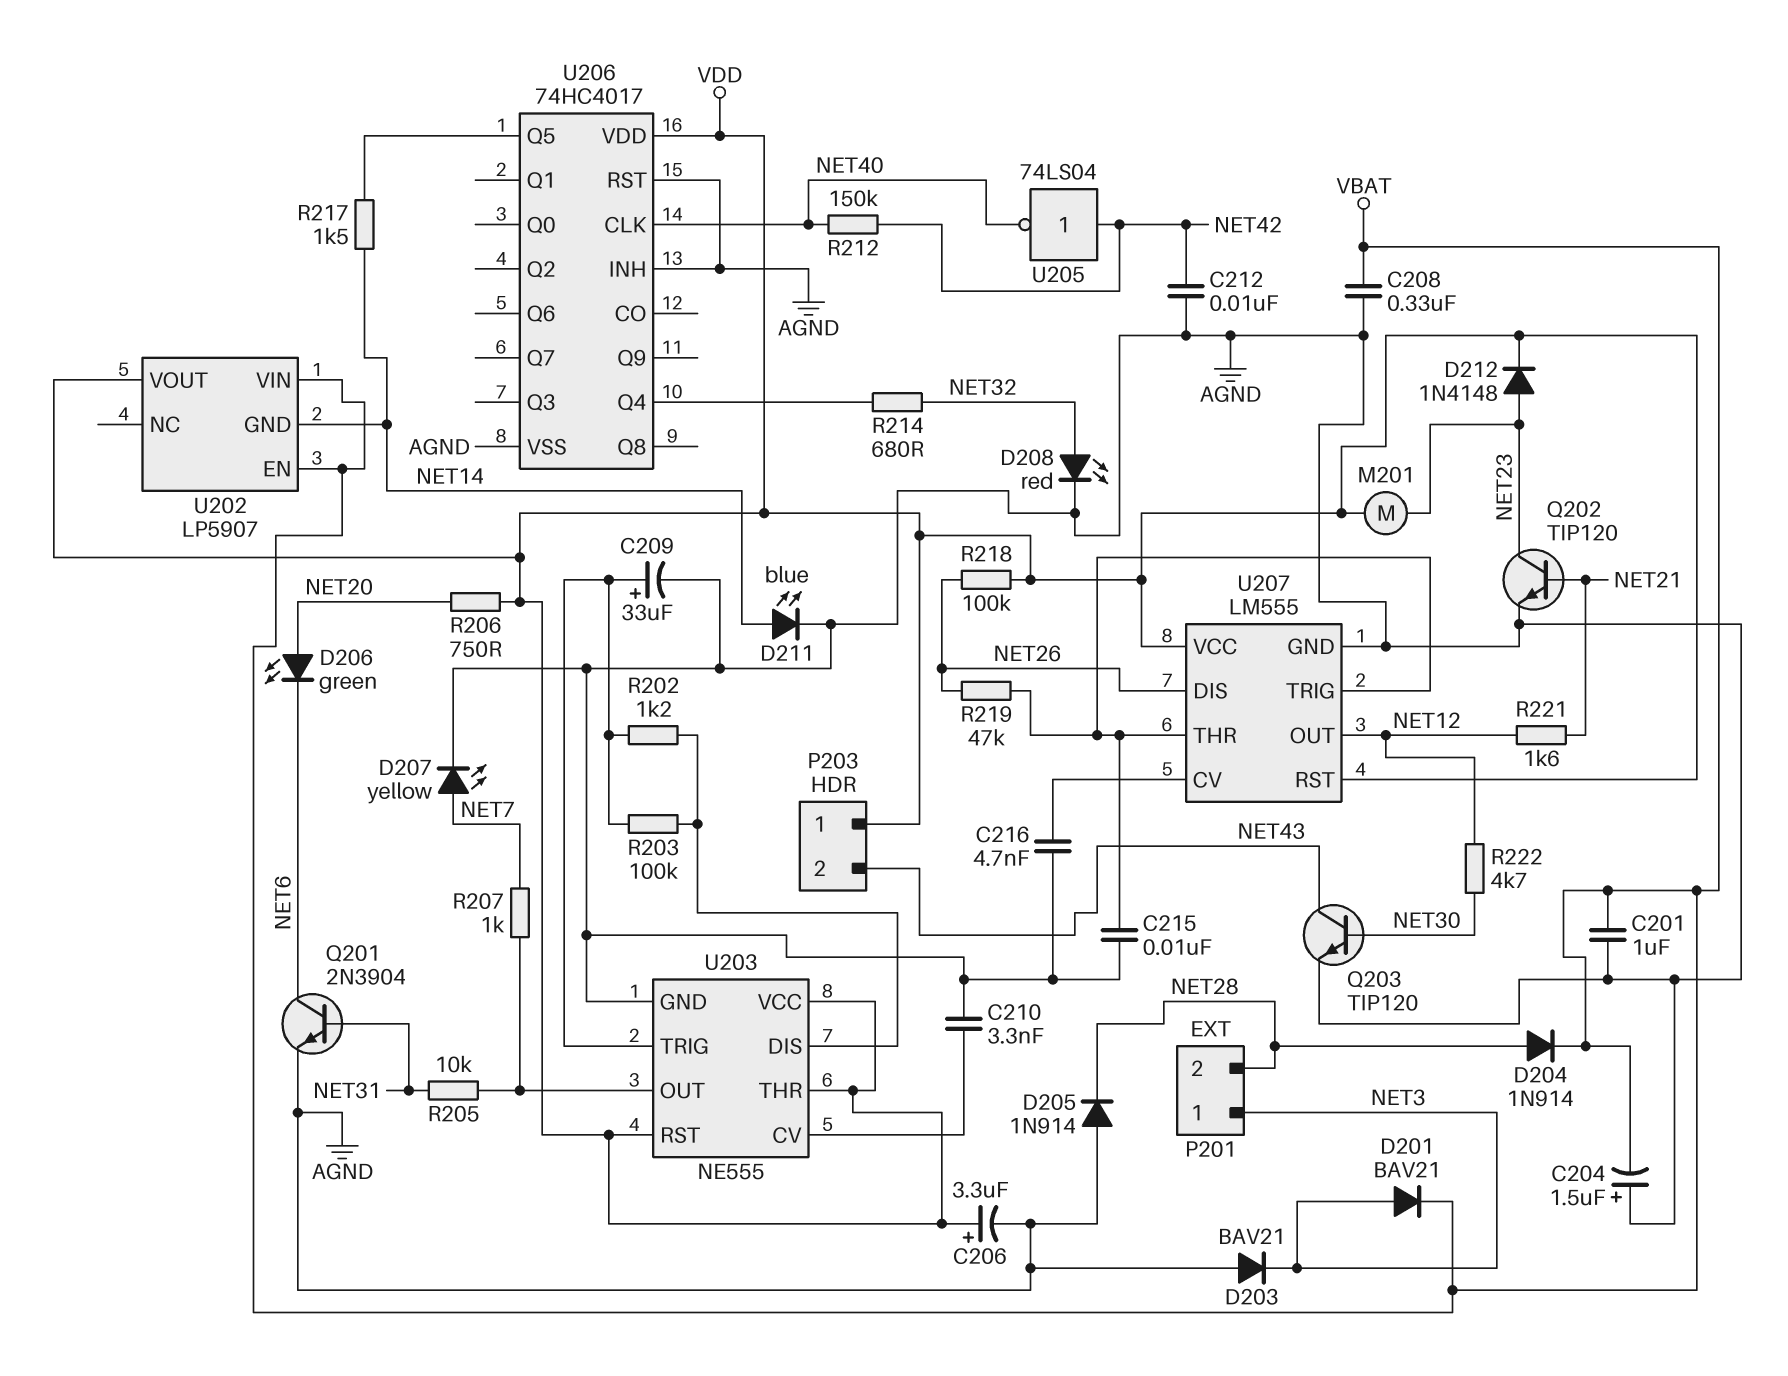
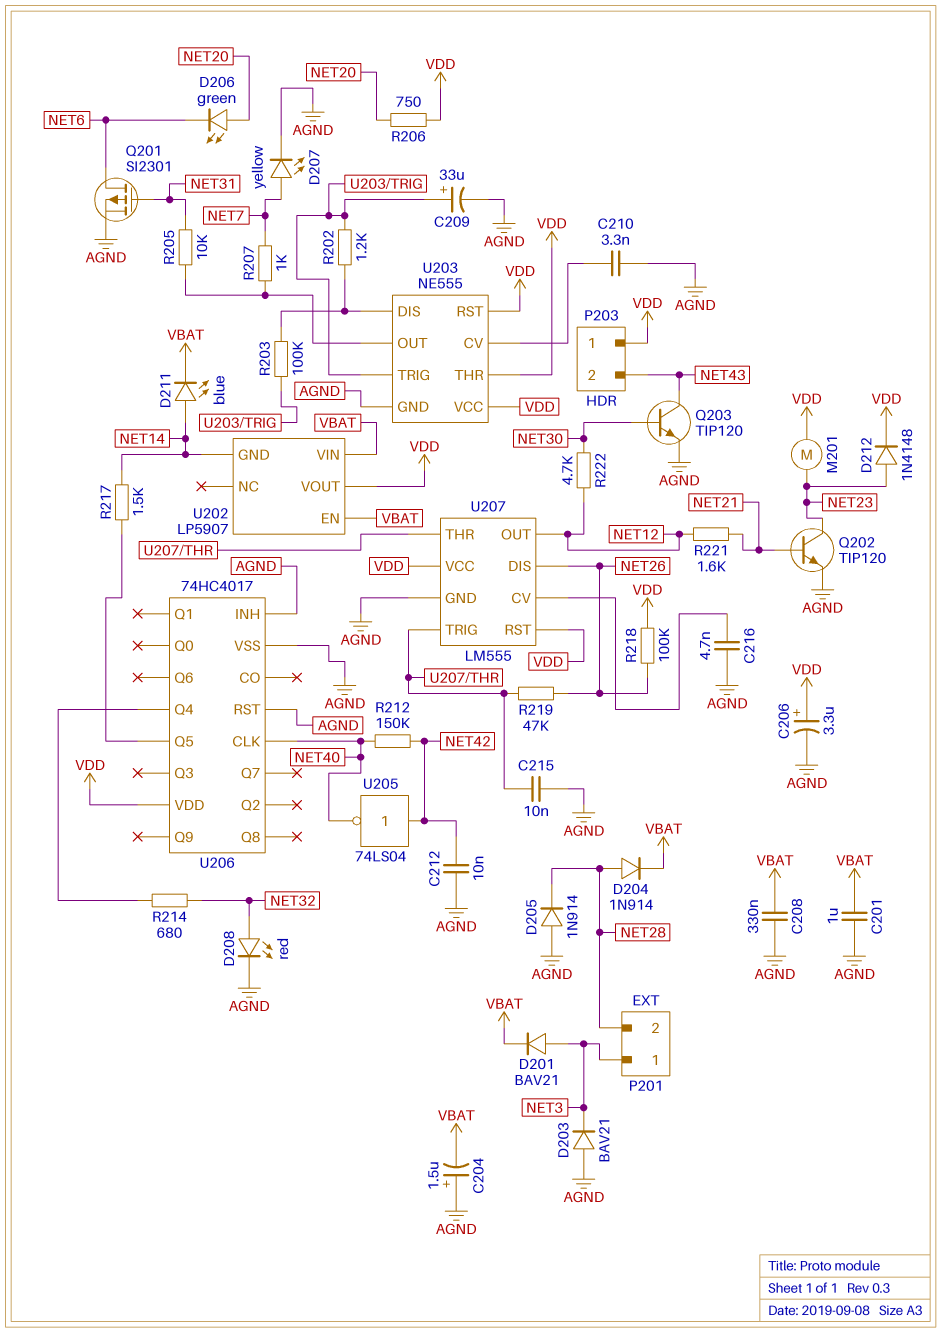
D211: LED blue (A NET14, K AGND) -> LED blue (A NET14, K VBAT)
Q201: NPN 2N3904 (B NET31, C NET6, E AGND) -> PMOS SI2301 (G NET31, D NET6, S AGND)

